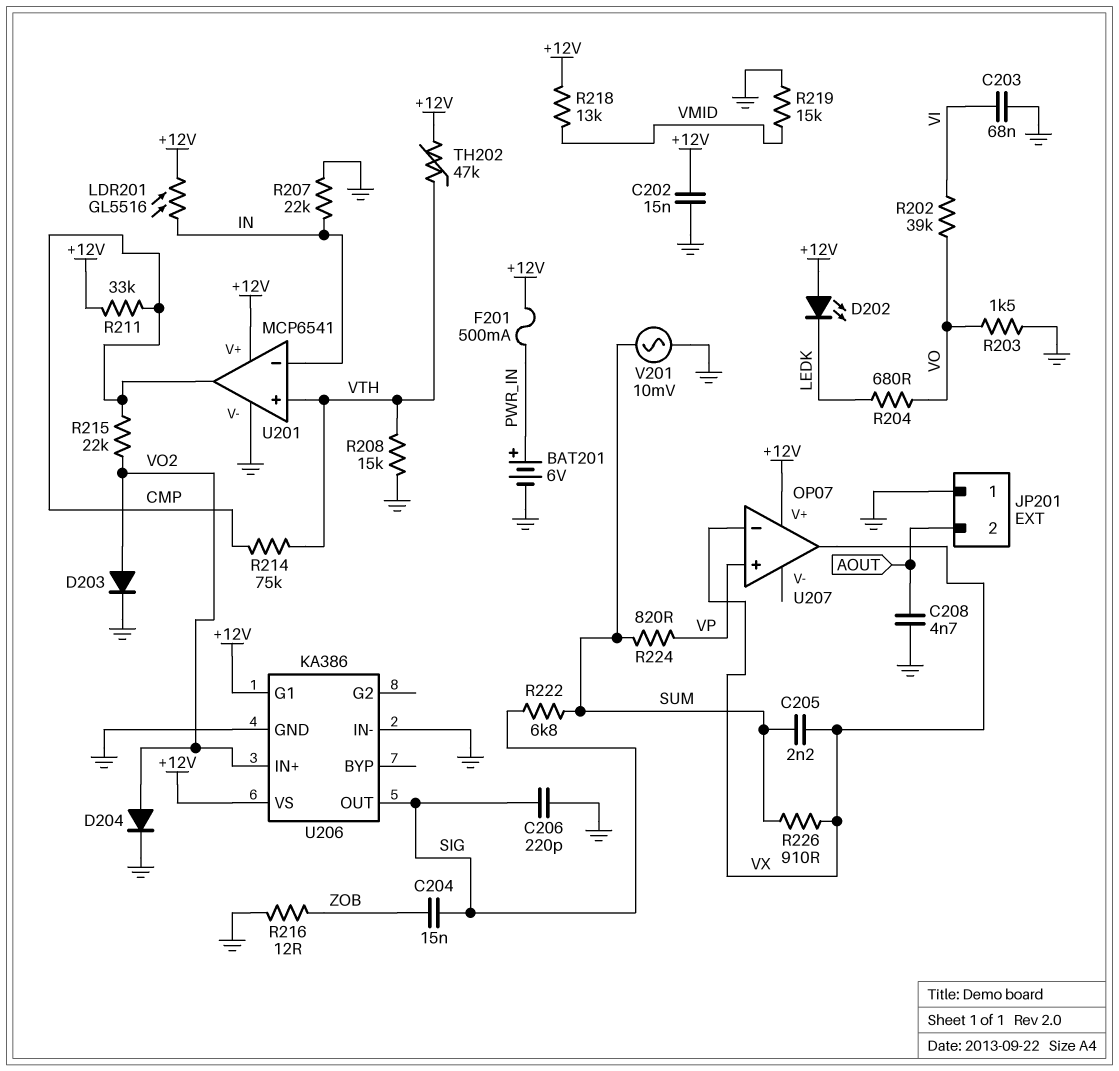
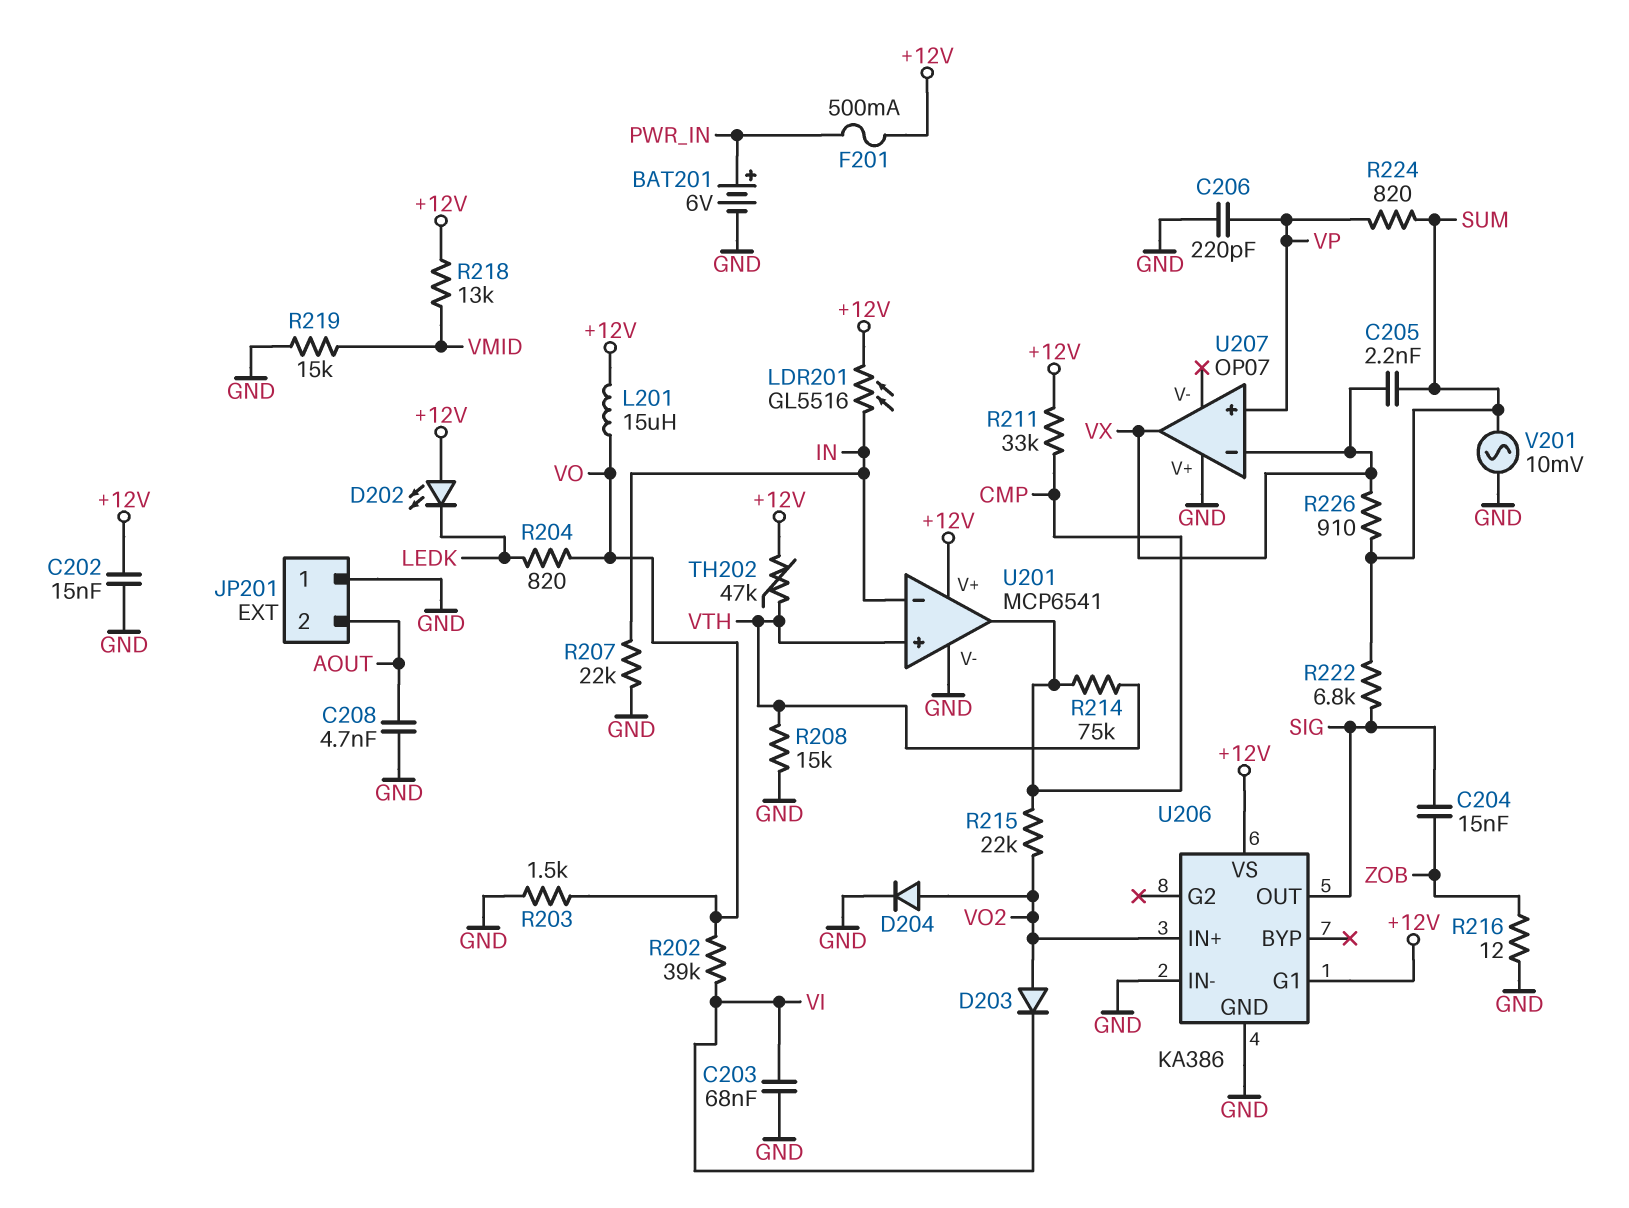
C206: 220pF (GND, SIG) -> 220pF (GND, VP)
D203: diode (A VO2, K GND) -> diode (A VO2, K VI)
L201: none -> 15uH (+12V, VO)
R204: 680 (LEDK, VO) -> 820 (LEDK, VO)
U207 pin V+: +12V -> GND

